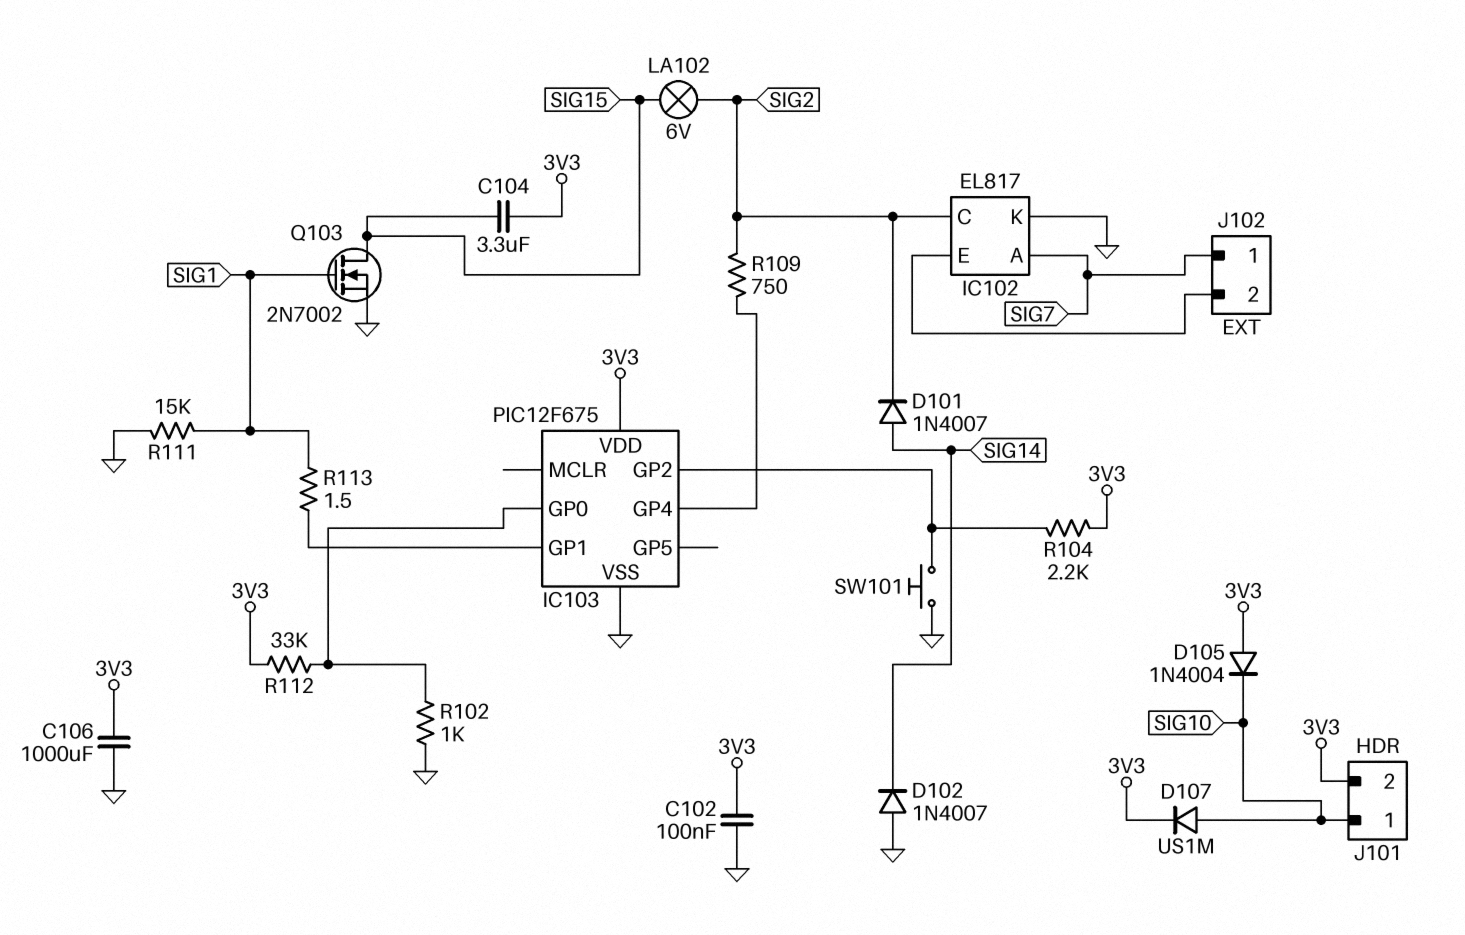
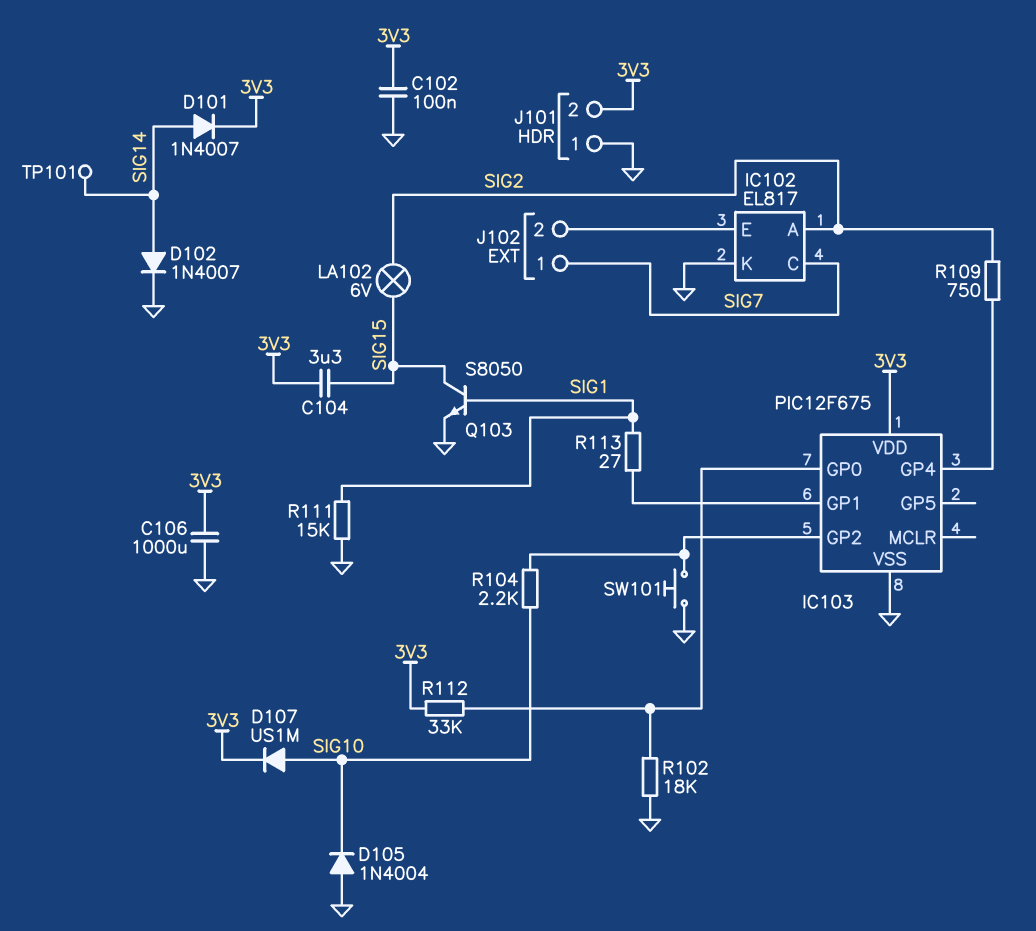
D101: diode 1N4007 (A SIG14, K SIG2) -> diode 1N4007 (A SIG14, K 3V3)
D102: diode 1N4007 (A GND, K SIG14) -> diode 1N4007 (A SIG14, K GND)
D105: diode 1N4004 (A 3V3, K SIG10) -> diode 1N4004 (A GND, K SIG10)
IC102 pin A: SIG7 -> SIG2
IC102 pin C: SIG2 -> SIG7
J101 pin 1: SIG10 -> GND
Q103: NMOS 2N7002 (G SIG1, D SIG15, S GND) -> NPN S8050 (B SIG1, C SIG15, E GND)
R102: 1k (GND, IC103/GP0) -> 18k (GND, IC103/GP0)
R104: 2.2k (3V3, IC103/GP2) -> 2.2k (IC103/GP2, SIG10)
R113: 1.5 (IC103/GP1, SIG1) -> 27 (IC103/GP1, SIG1)
TP101: none -> test point (SIG14)

